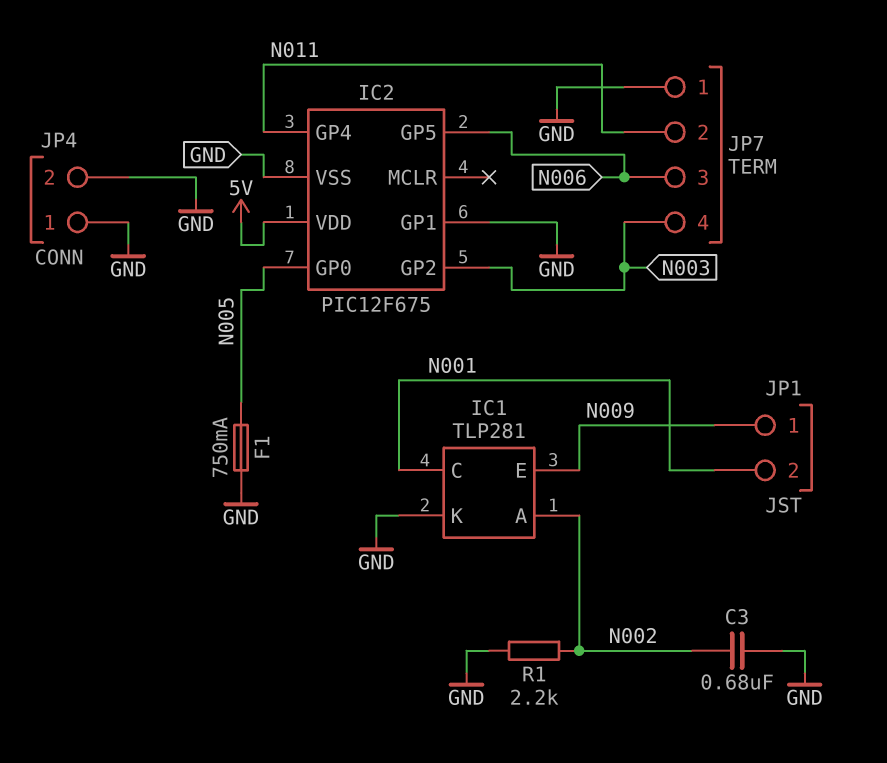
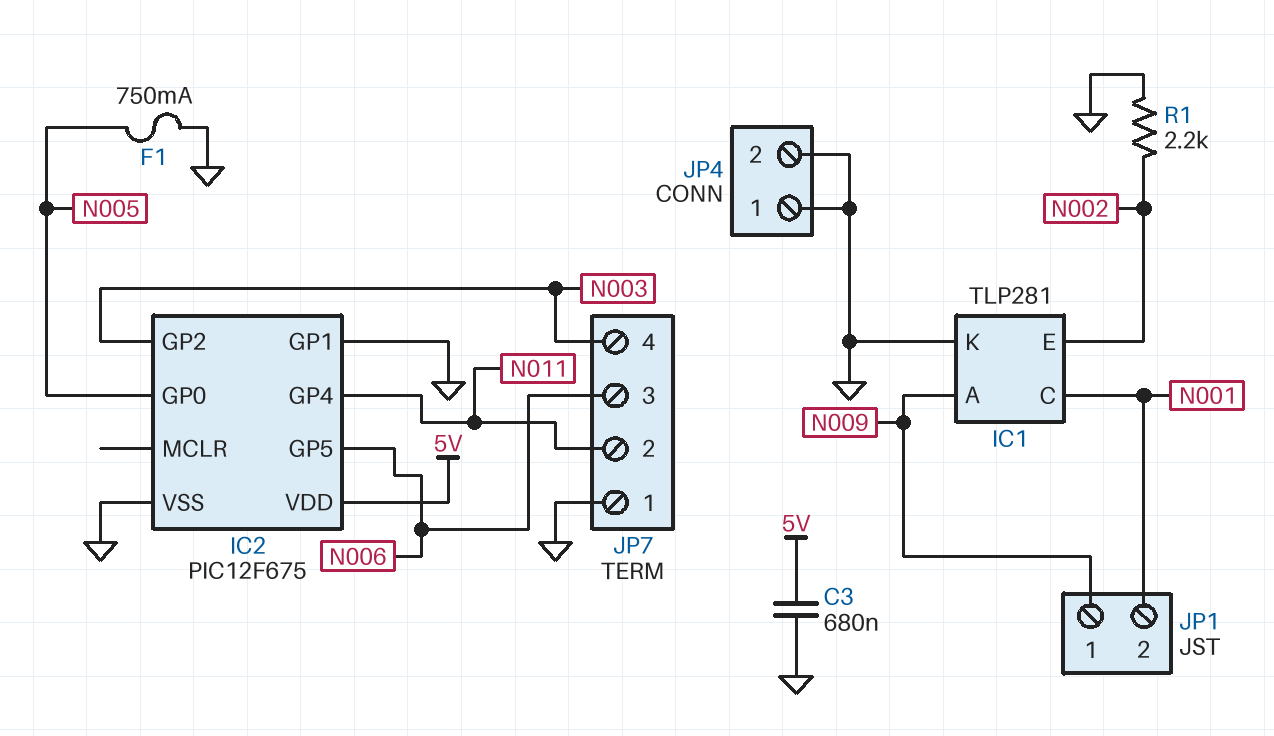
C3: 680nF (GND, N002) -> 680nF (5V, GND)
IC1 pin A: N002 -> N009
IC1 pin E: N009 -> N002

